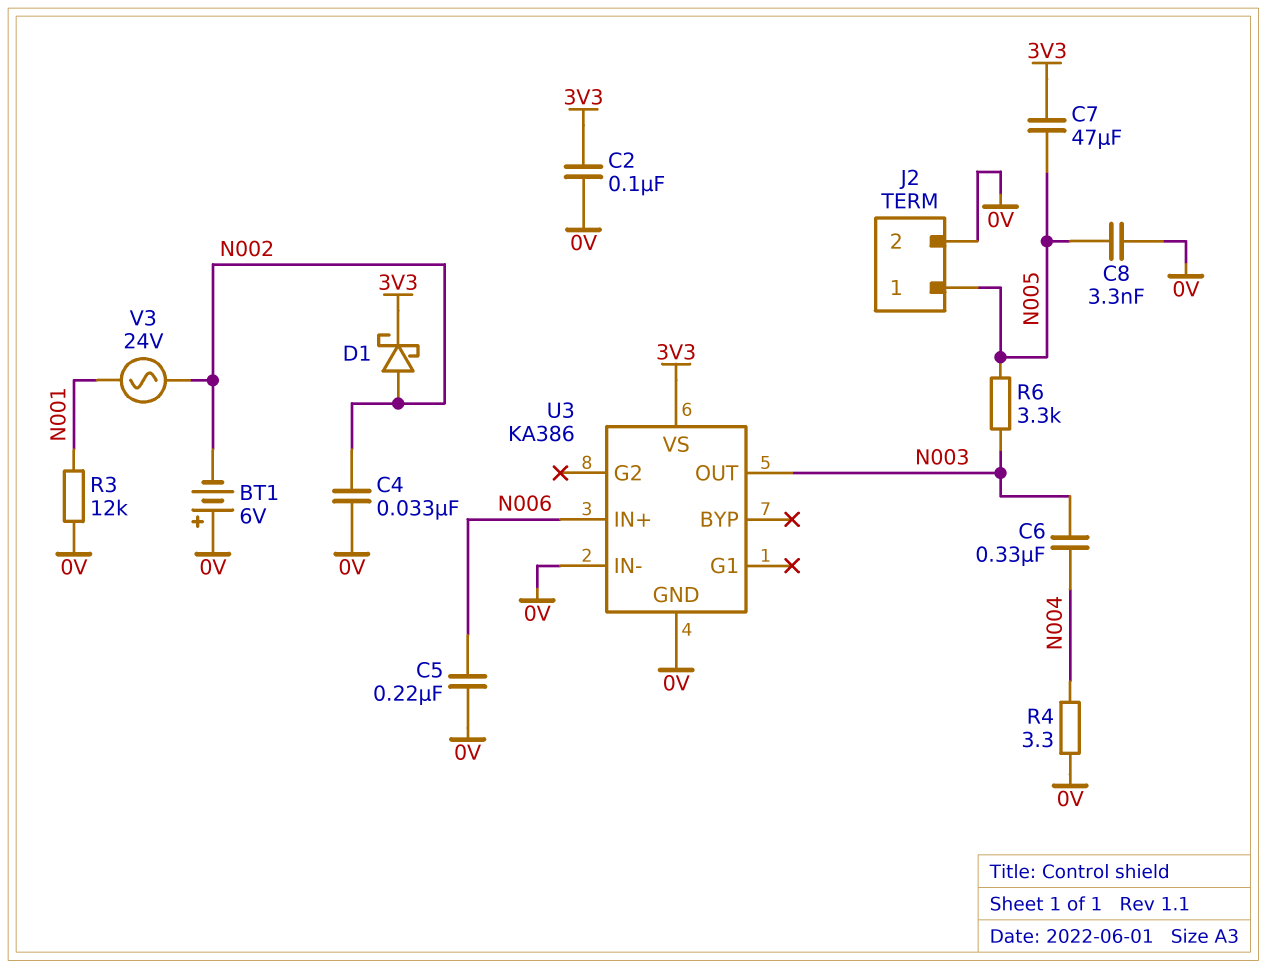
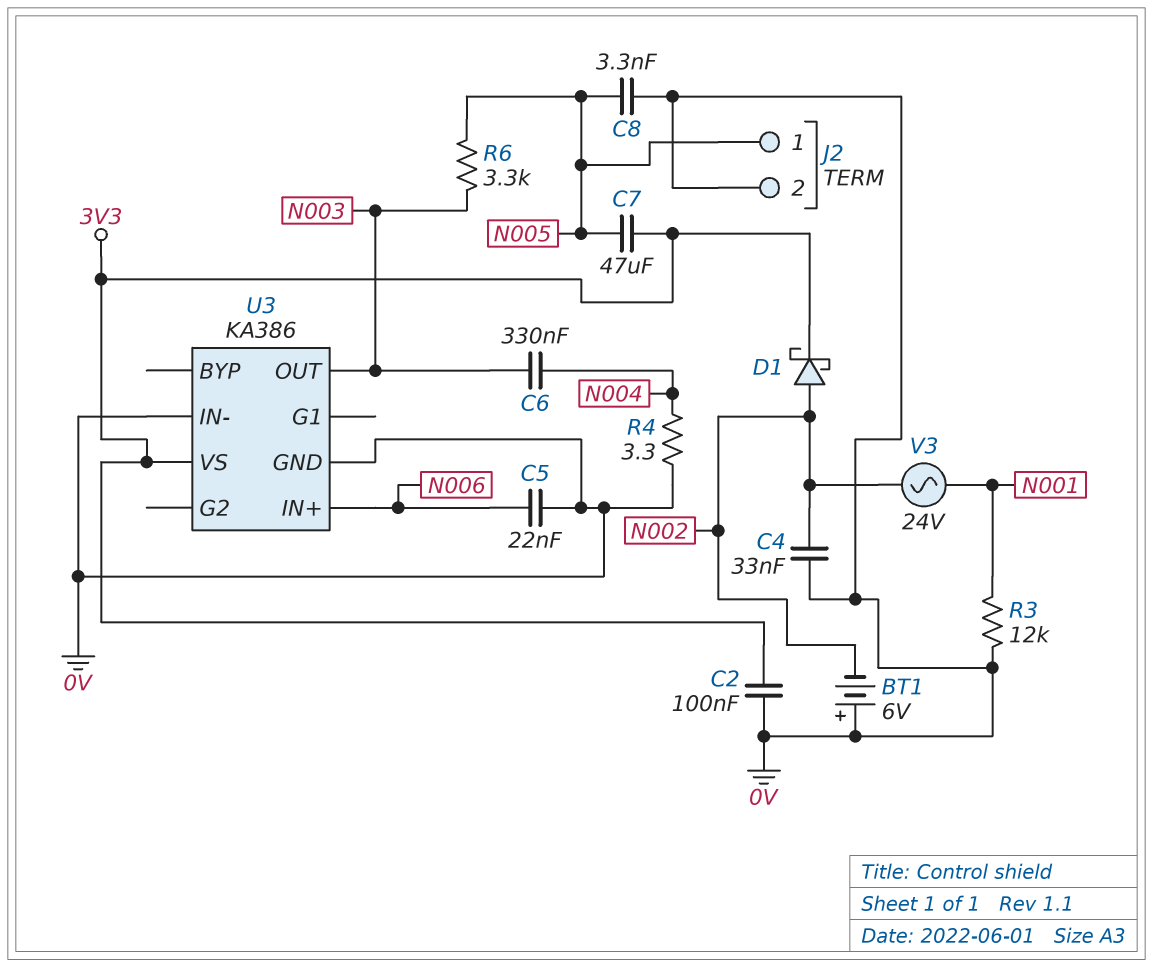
C5: 220nF (0V, N006) -> 22nF (0V, N006)

